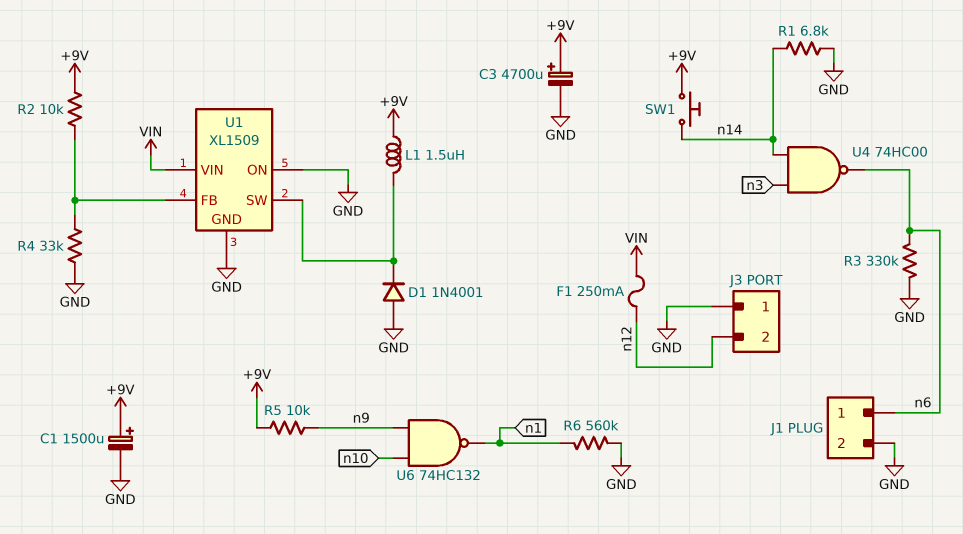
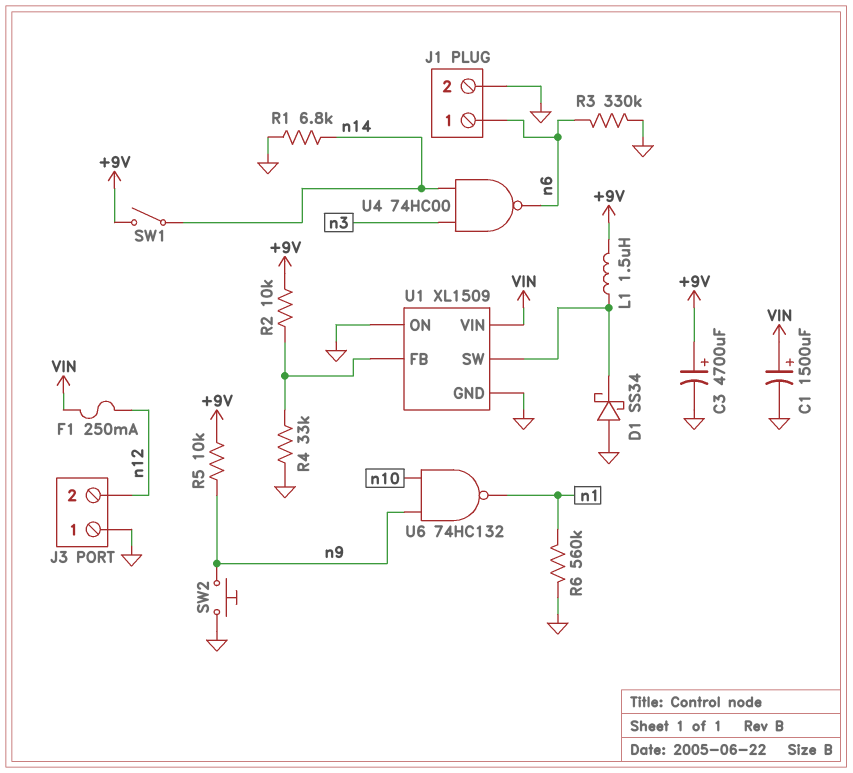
C1: 1500uF (plus +9V, minus GND) -> 1500uF (plus VIN, minus GND)
D1: diode 1N4001 (A GND, K U1/SW) -> schottky SS34 (A GND, K U1/SW)
SW1: button (+9V, n14) -> switch (+9V, n14)
SW2: none -> button (GND, n9)

